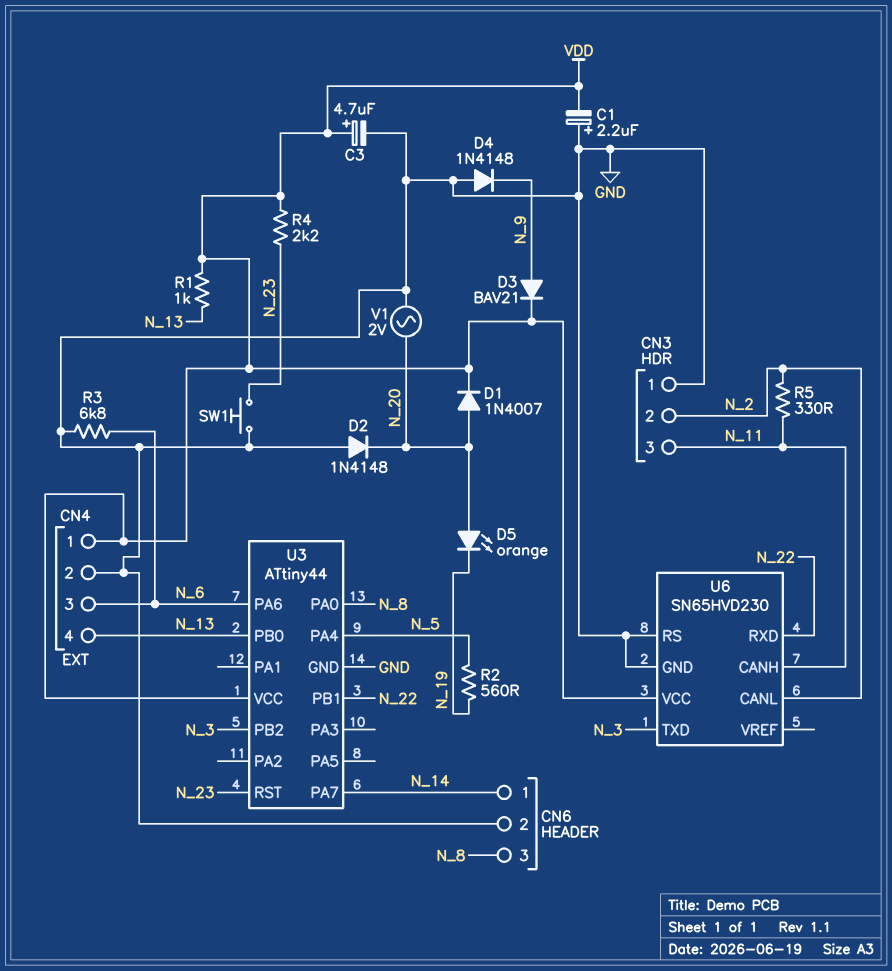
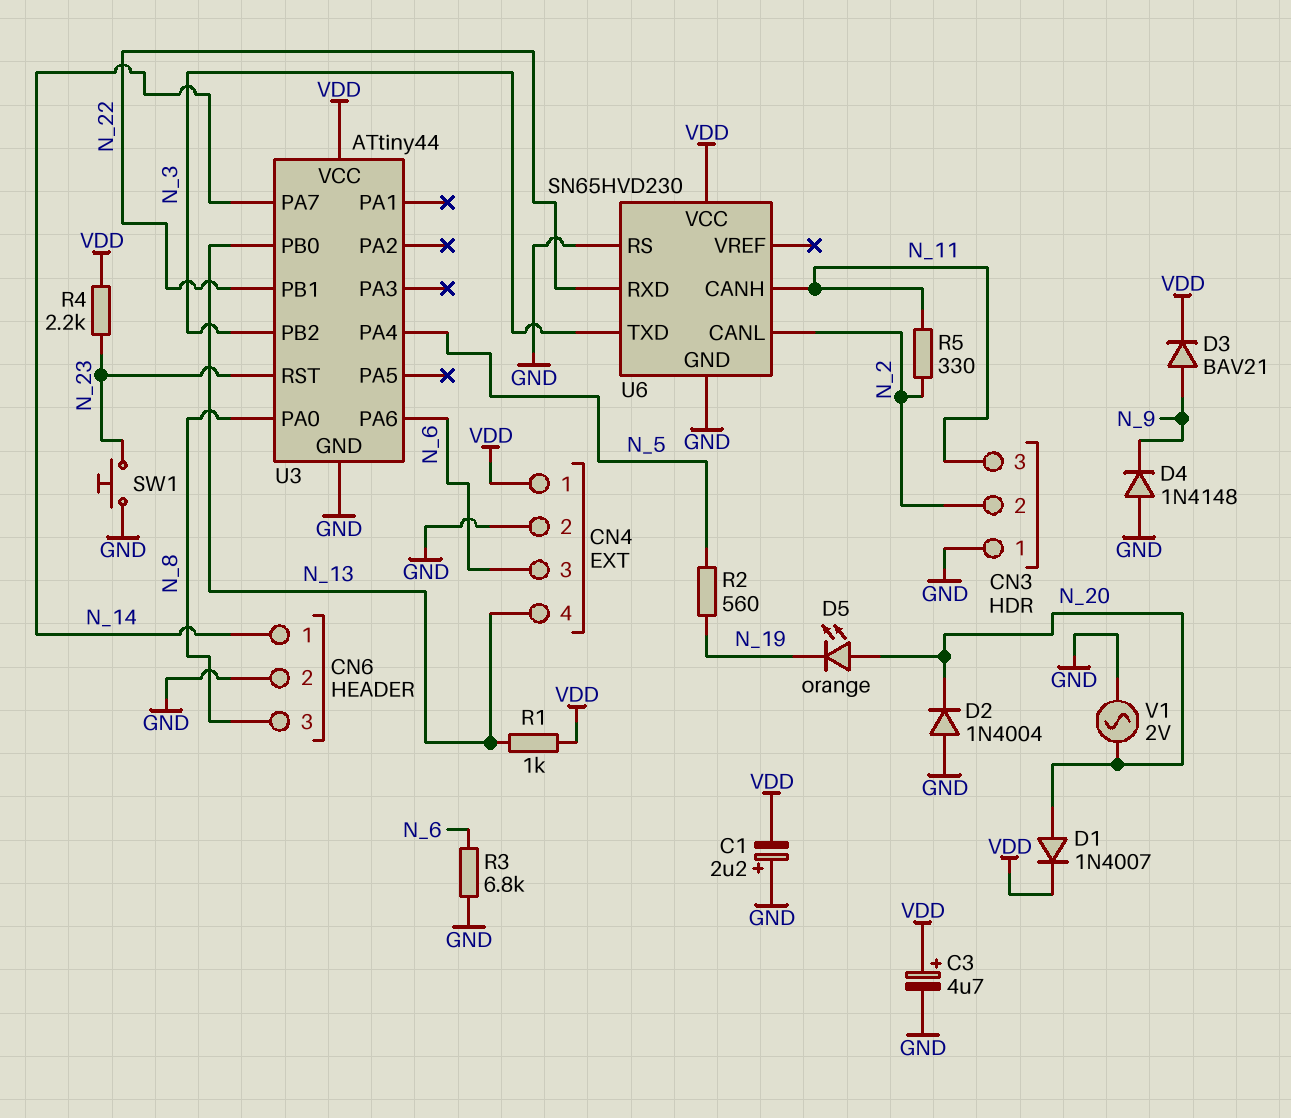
D2: diode 1N4148 (A GND, K N_20) -> diode 1N4004 (A GND, K N_20)

